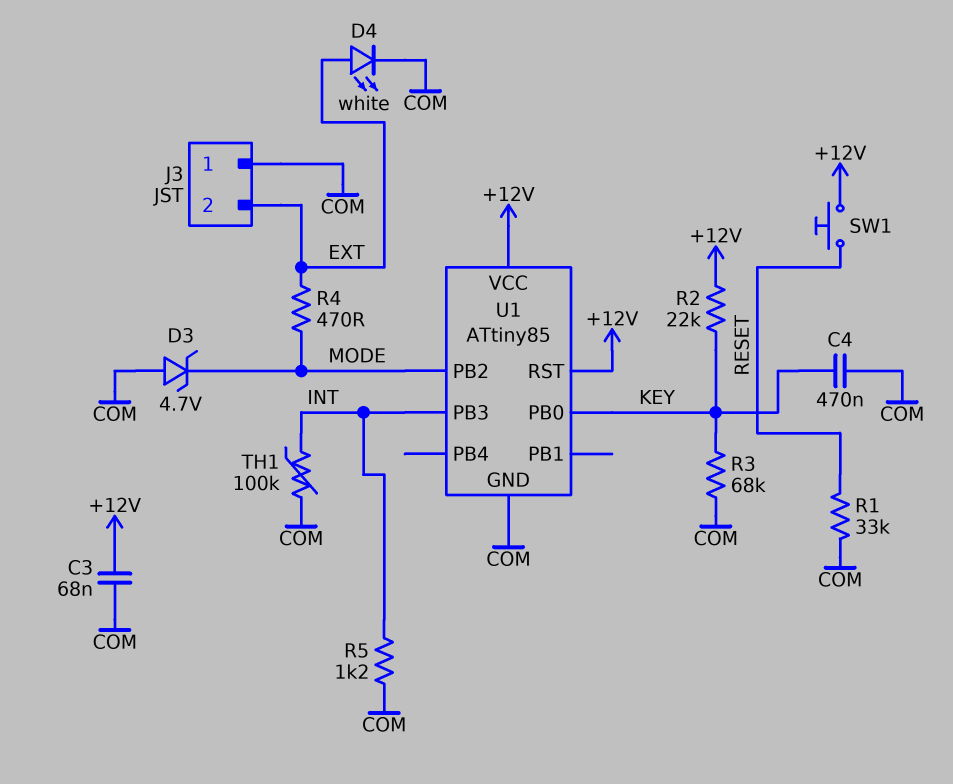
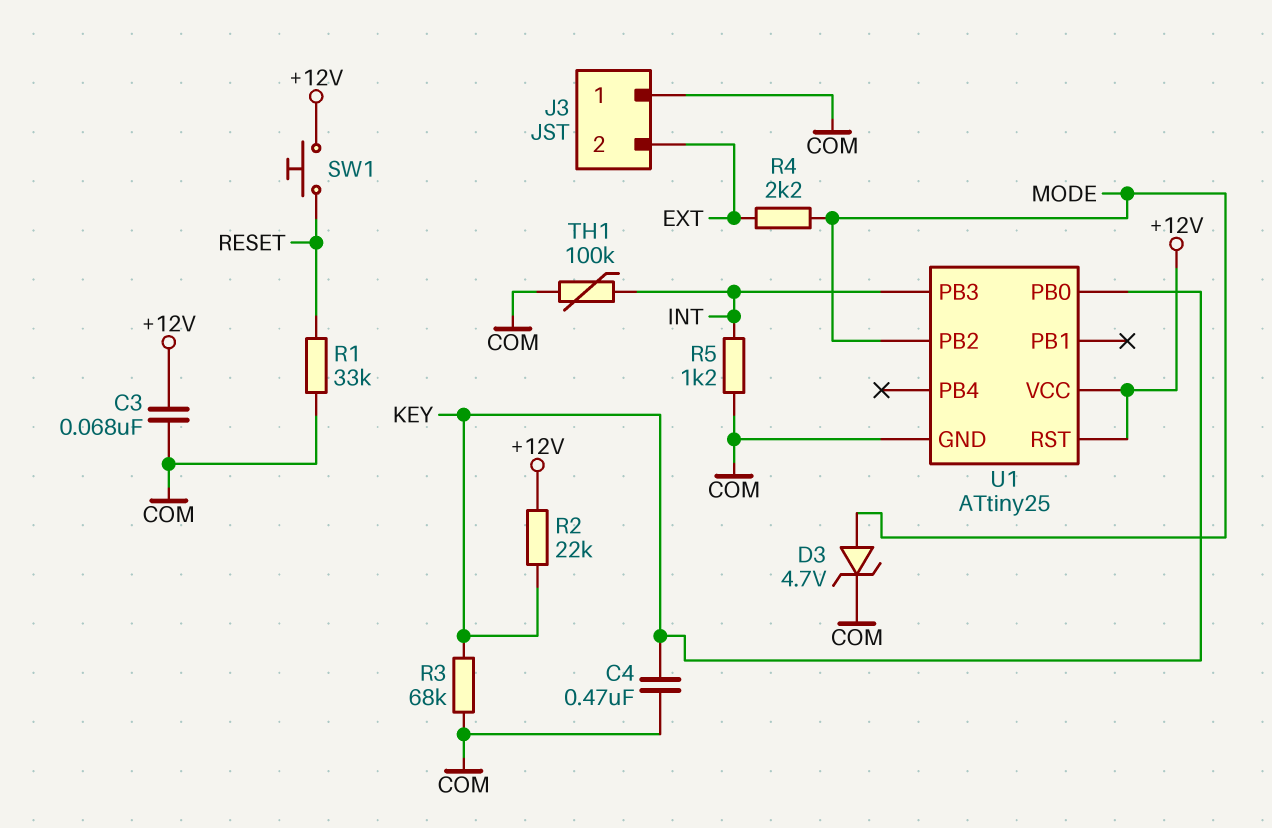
D3: zener 4.7V (A COM, K MODE) -> zener 4.7V (A MODE, K COM)
D4: LED white (A EXT, K COM) -> none
R4: 470 (EXT, MODE) -> 2.2k (EXT, MODE)
U1: ATtiny85 -> ATtiny25

